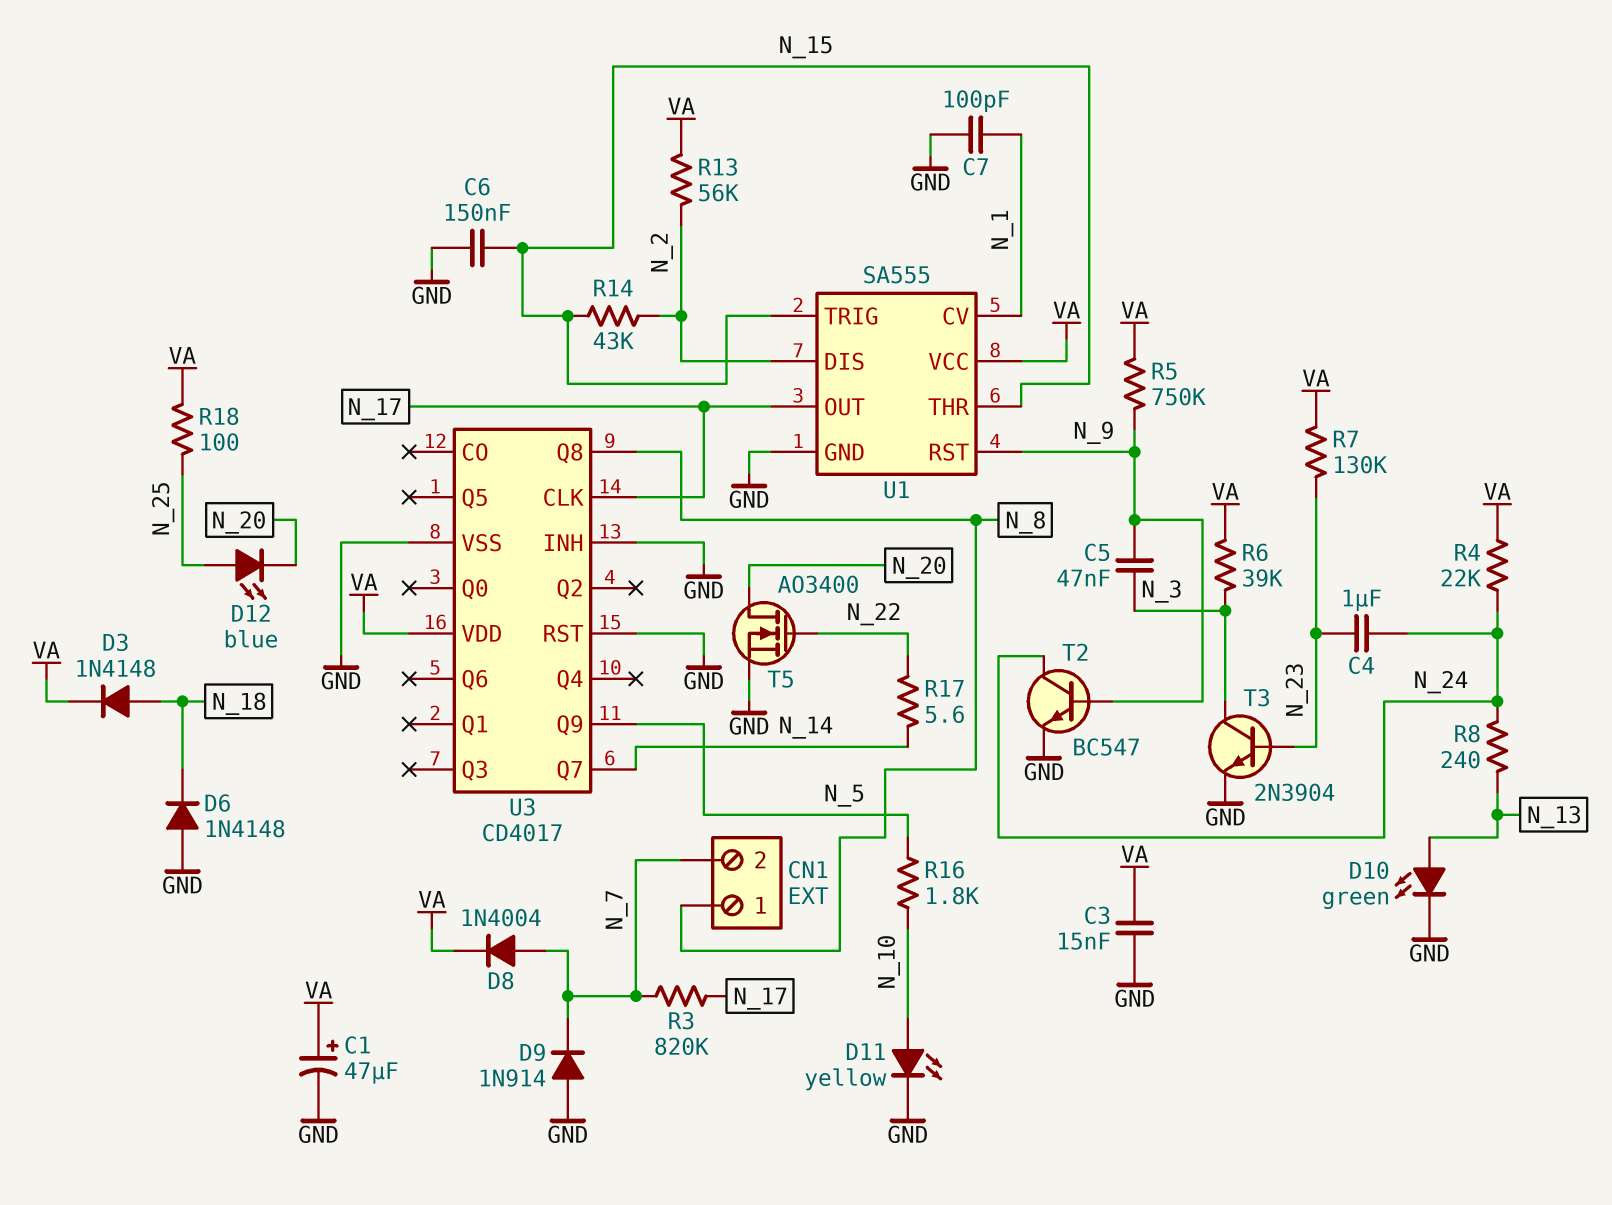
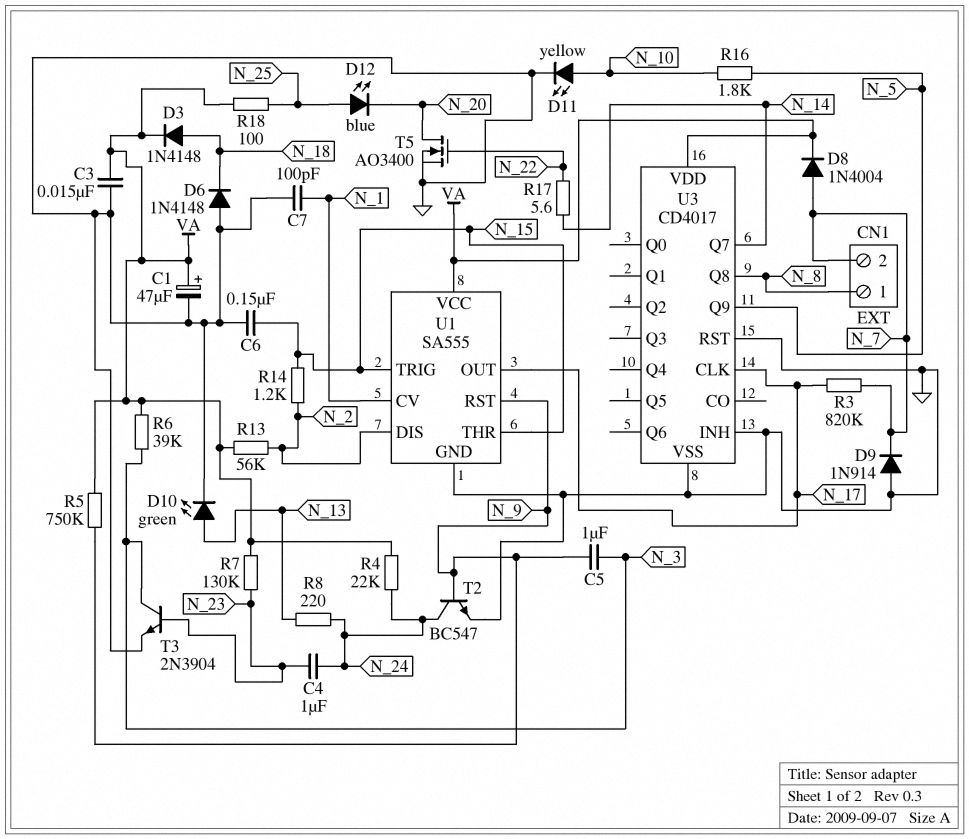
C5: 47nF (N_3, N_9) -> 1uF (N_3, N_9)
R8: 240 (N_13, N_24) -> 220 (N_13, N_24)
R14: 43k (N_2, N_15) -> 1.2k (N_2, N_15)

